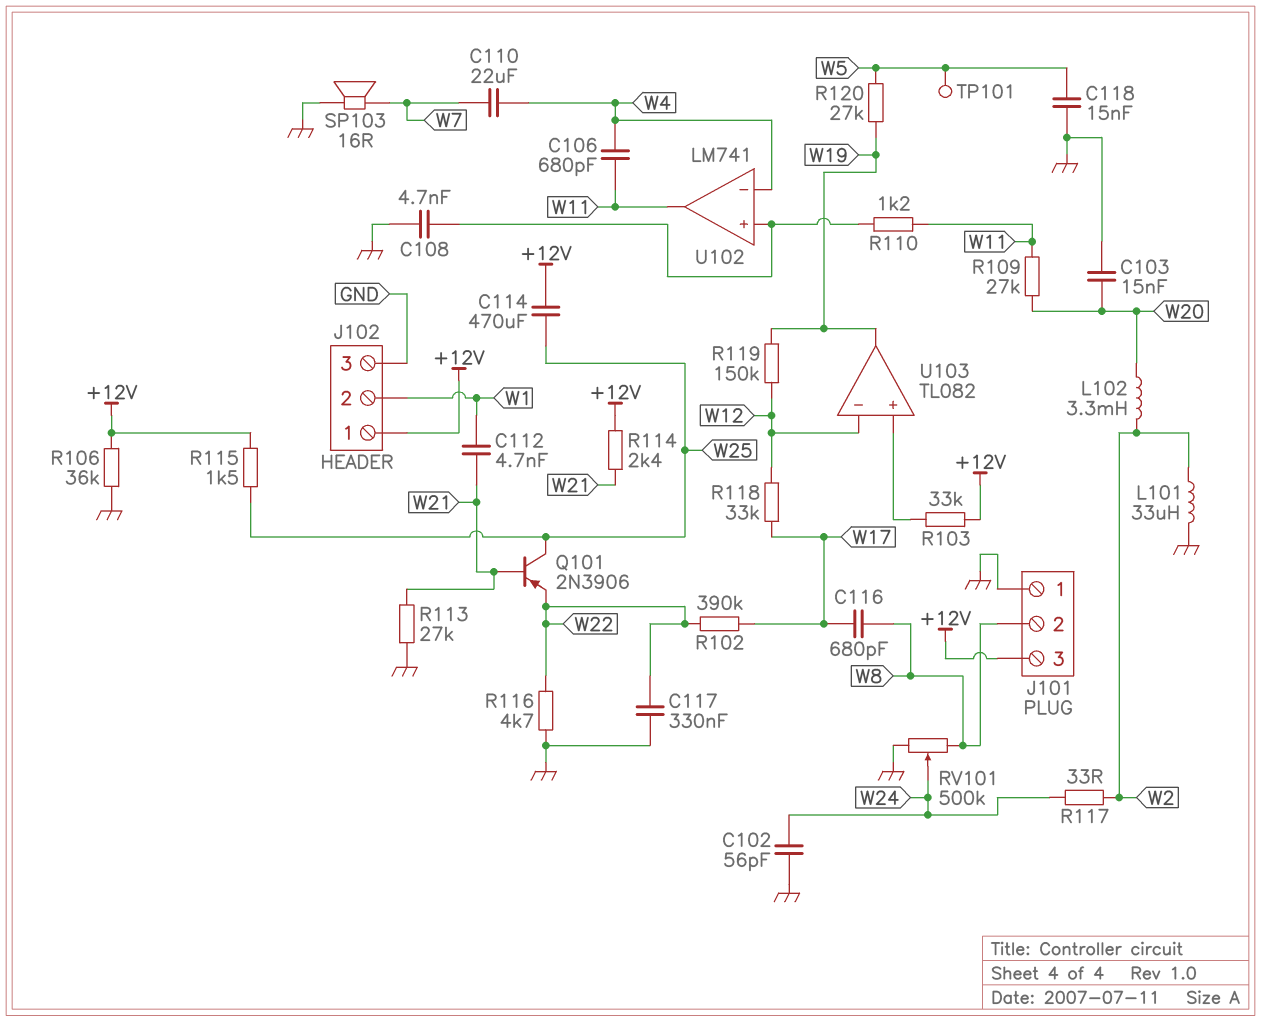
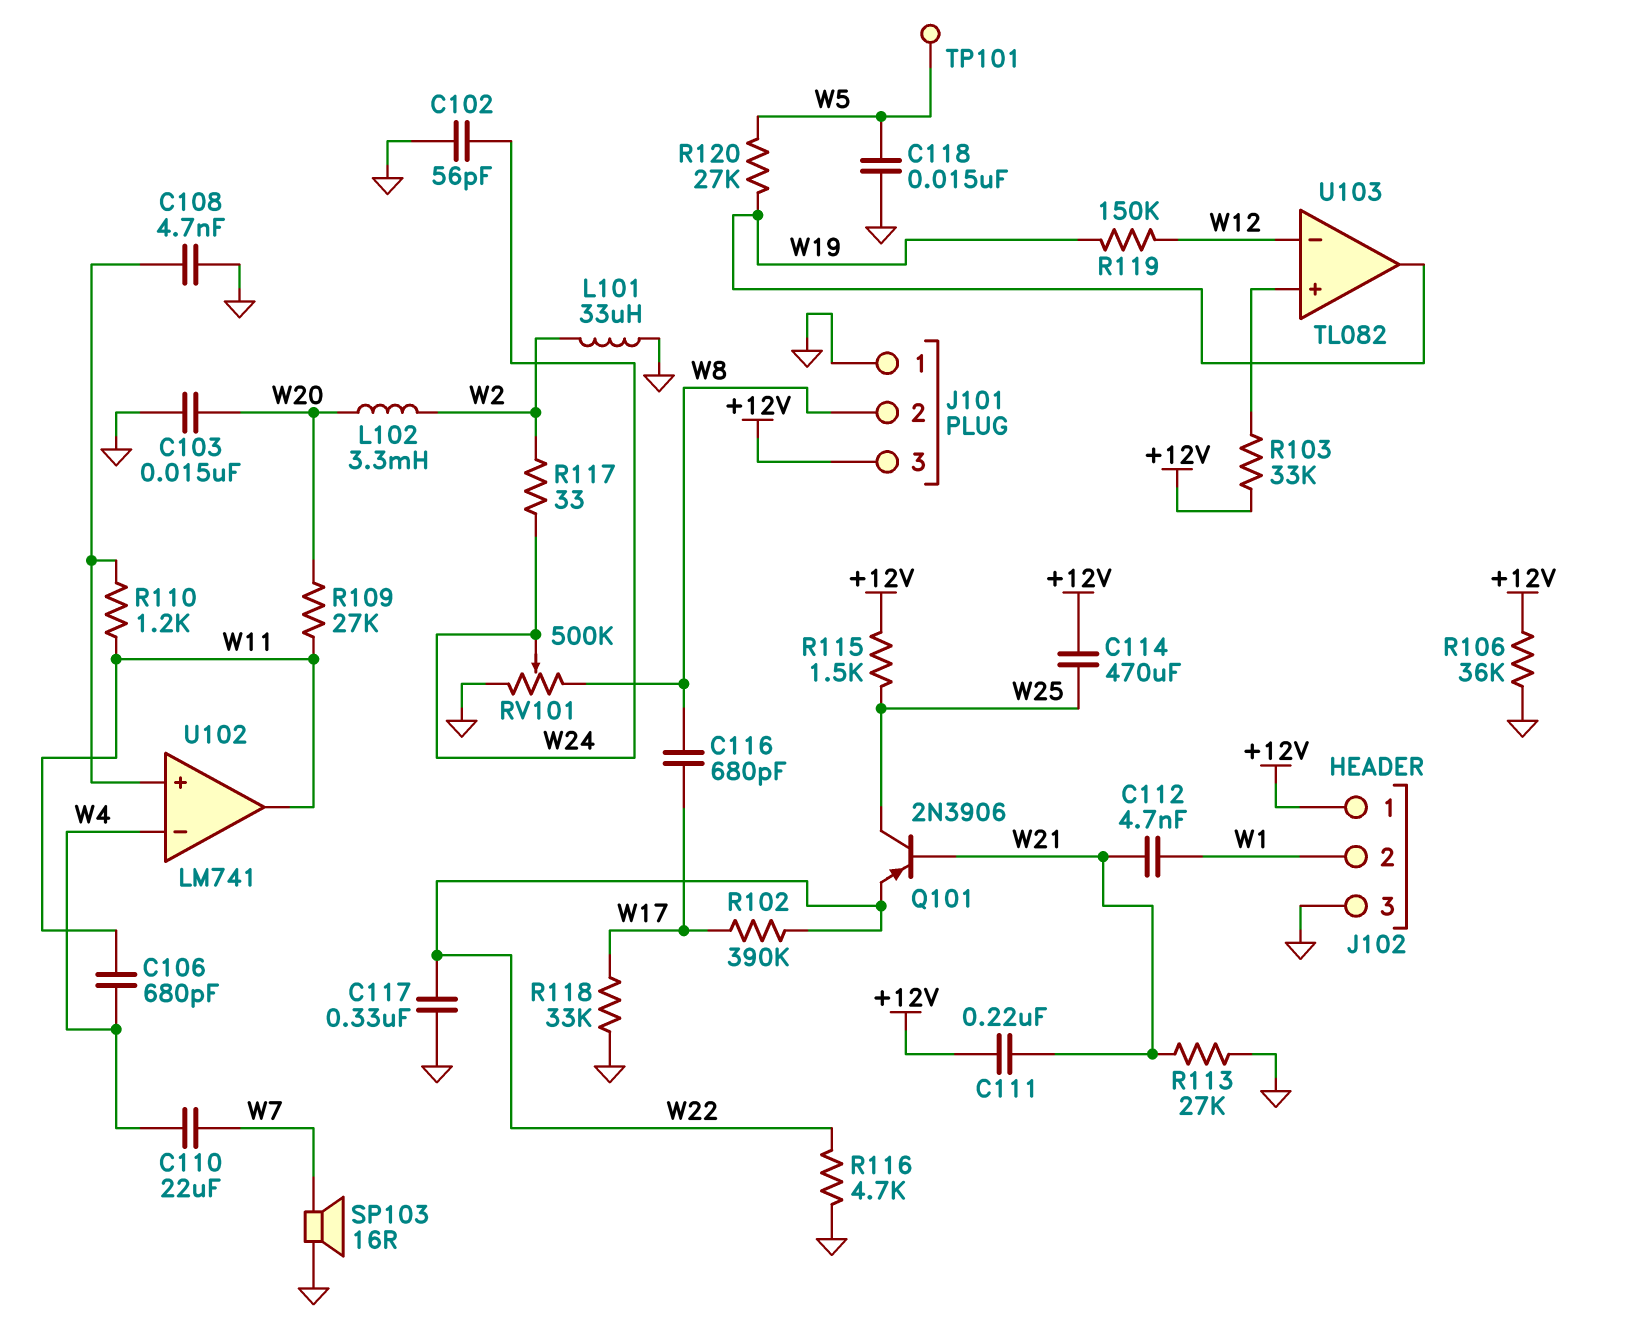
C111: none -> 220nF (+12V, W21)
R114: 2.4k (+12V, W21) -> none
R118: 33k (W12, W17) -> 33k (GND, W17)

